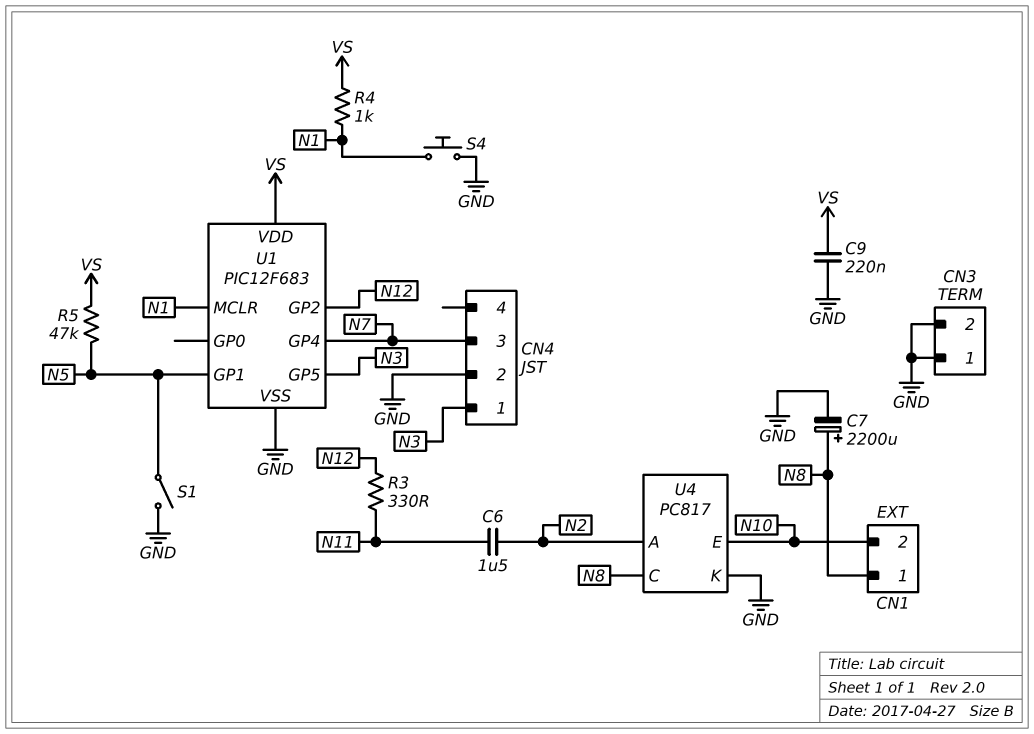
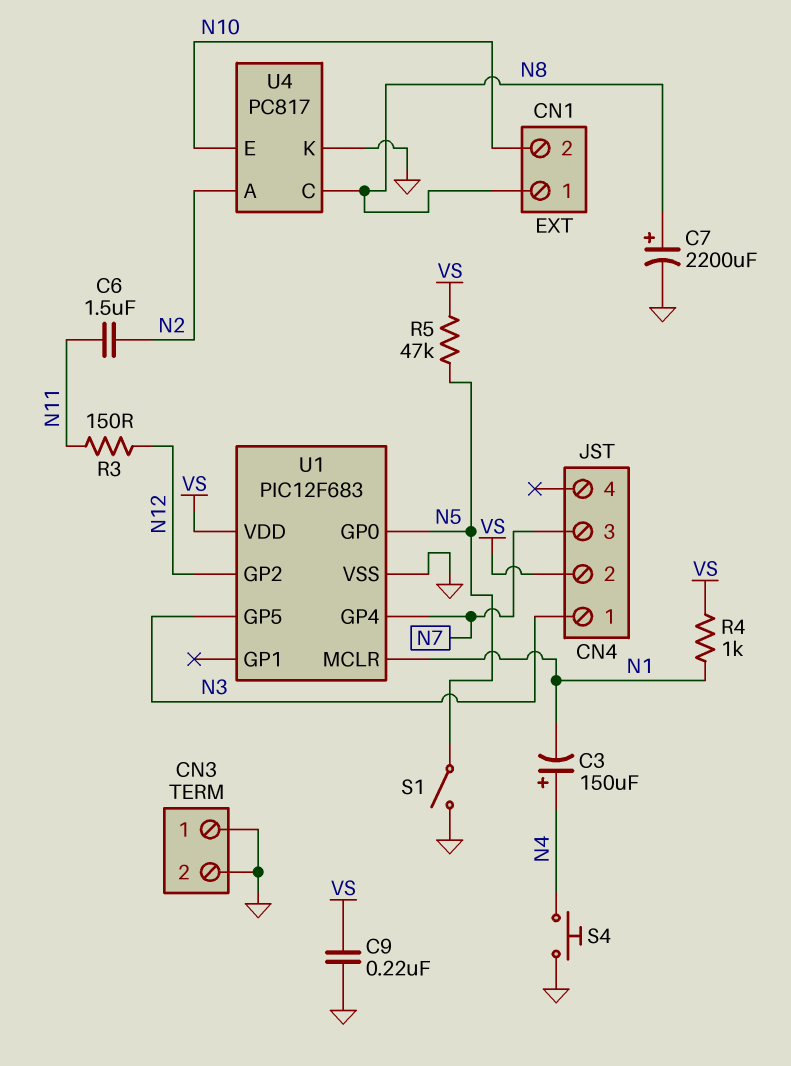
C3: none -> 150uF (plus N4, minus N1)
CN4 pin 2: GND -> VS
R3: 330 (N11, N12) -> 150 (N11, N12)
S4: button (GND, N1) -> button (GND, N4)
U1 pin GP0: none -> N5
U1 pin GP1: N5 -> none

